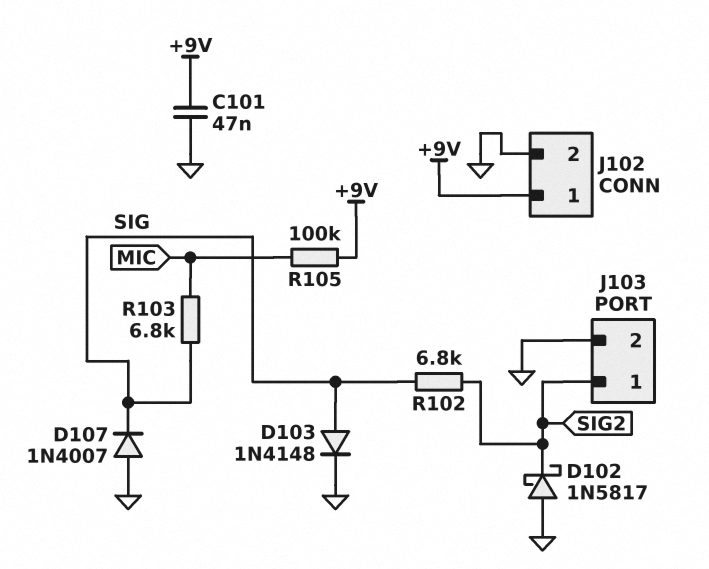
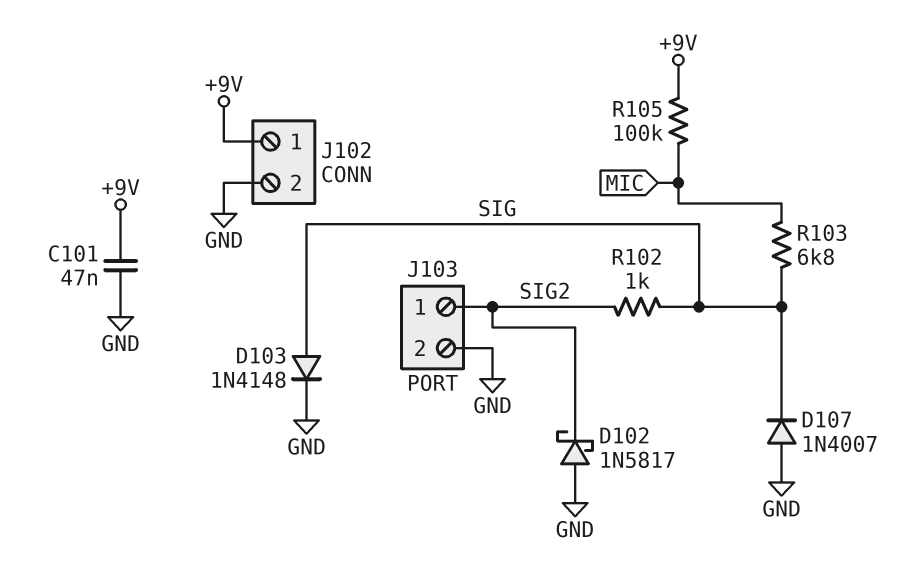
R102: 6.8k (SIG, SIG2) -> 1k (SIG, SIG2)

